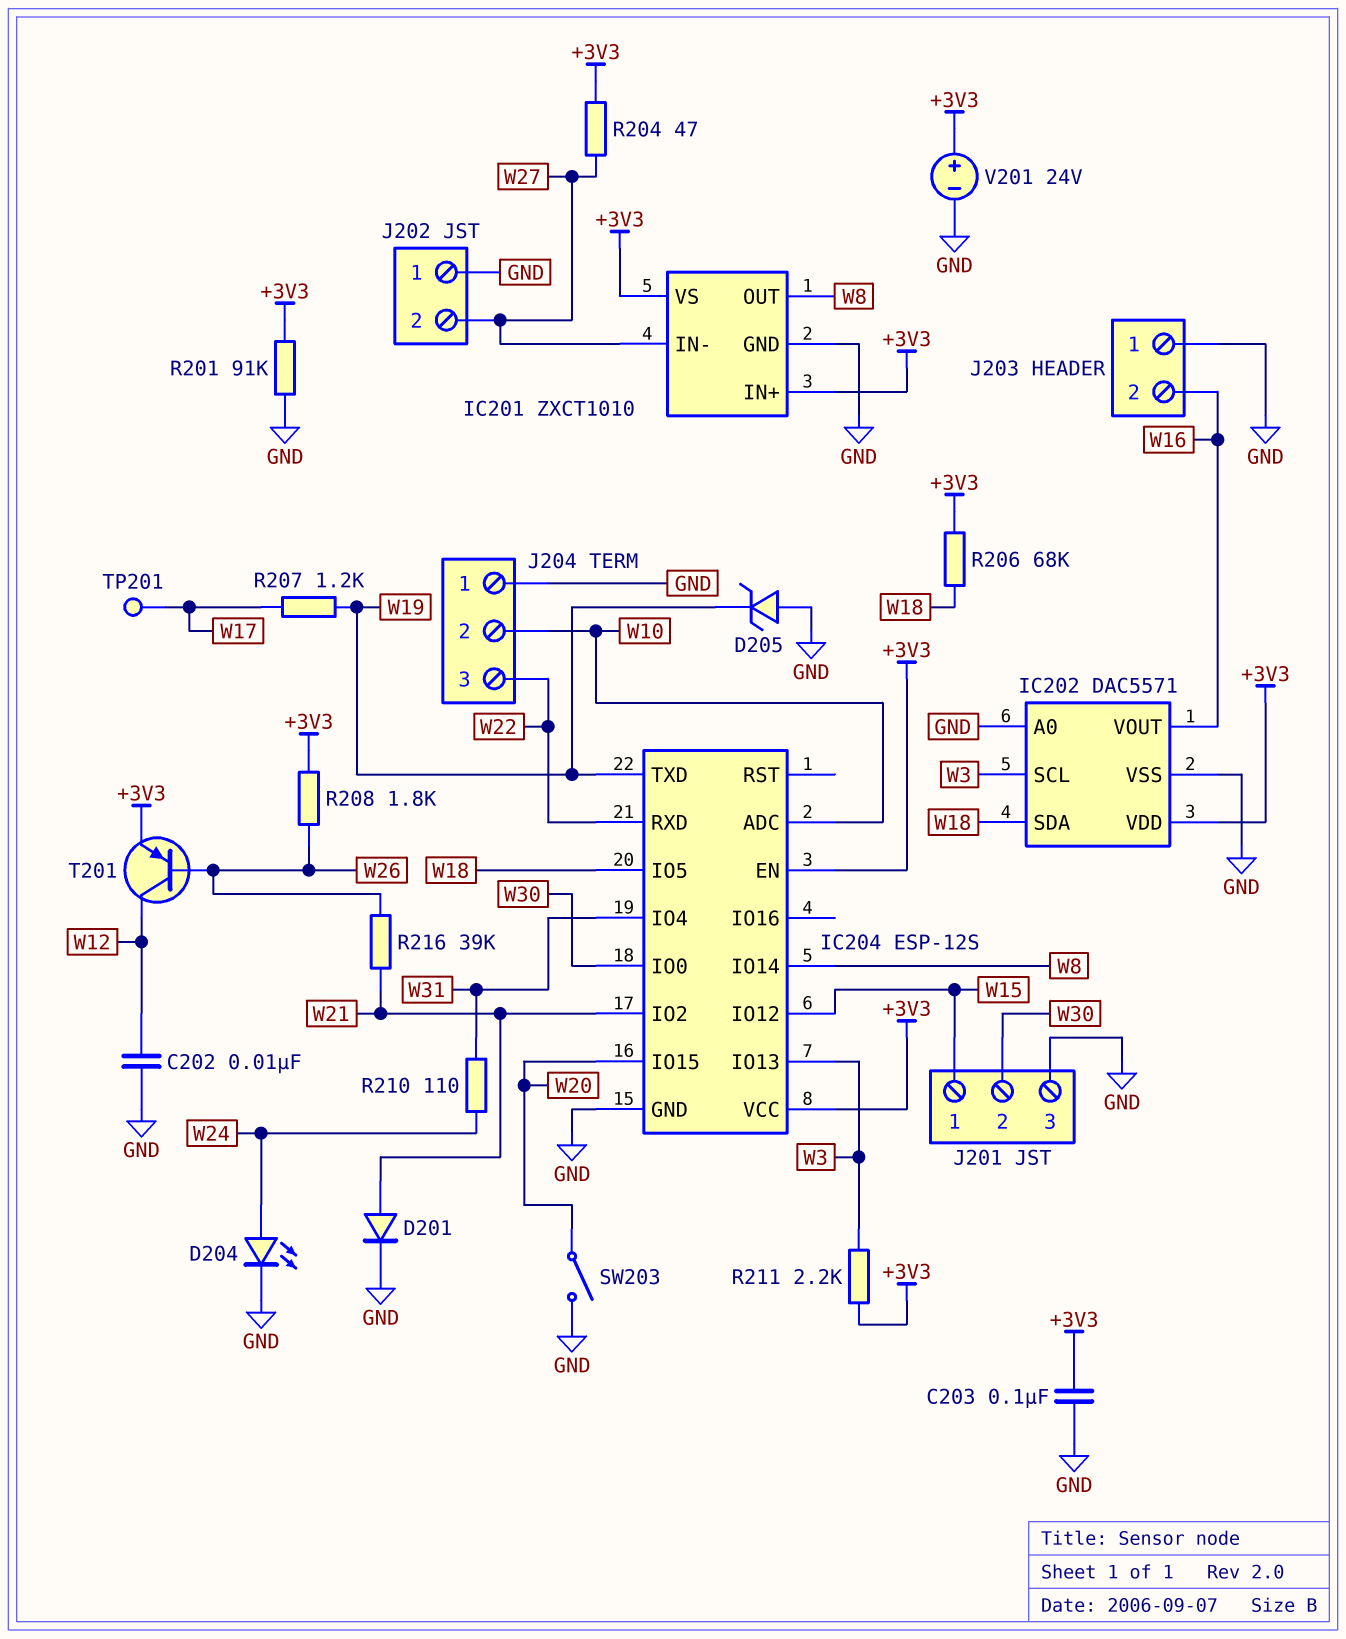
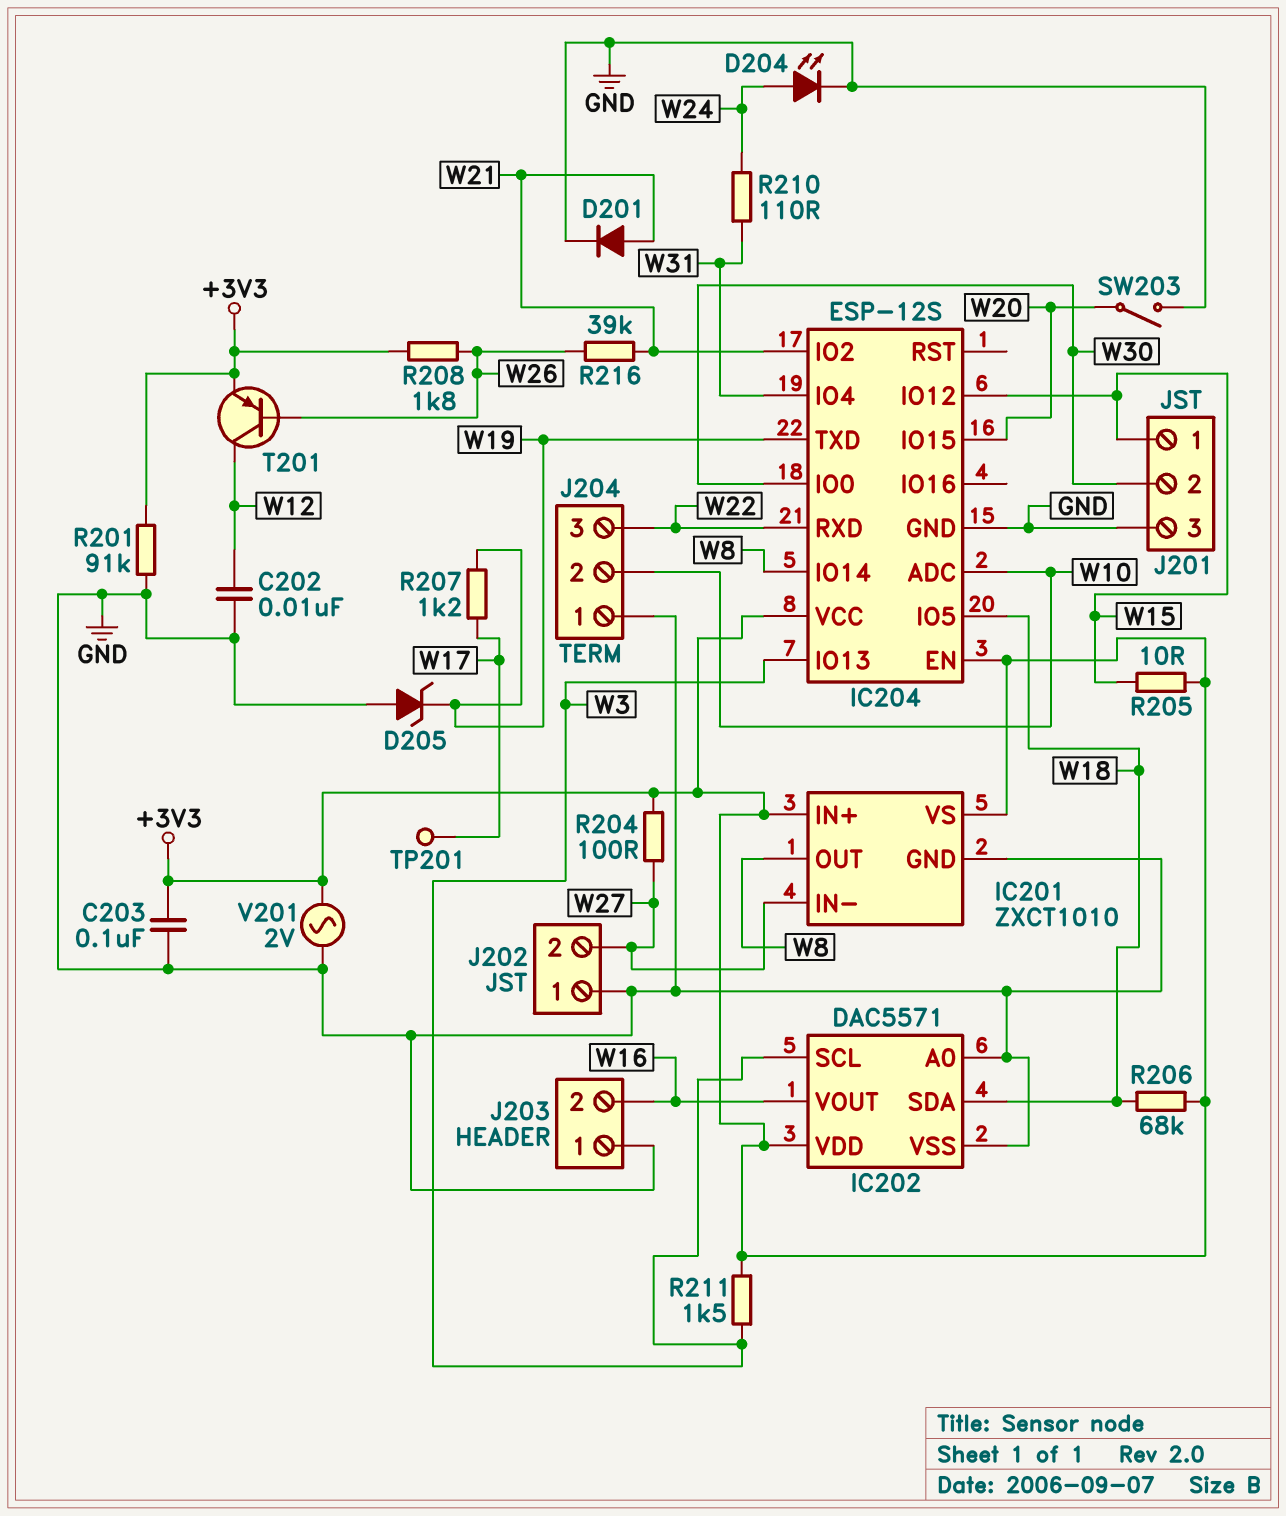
R204: 47 (+3V3, W27) -> 100 (+3V3, W27)
R205: none -> 10 (+3V3, W15)
R211: 2.2k (+3V3, W3) -> 1.5k (+3V3, W3)
V201: 24V (plus +3V3, minus GND) -> AC 2V (+3V3, GND)

